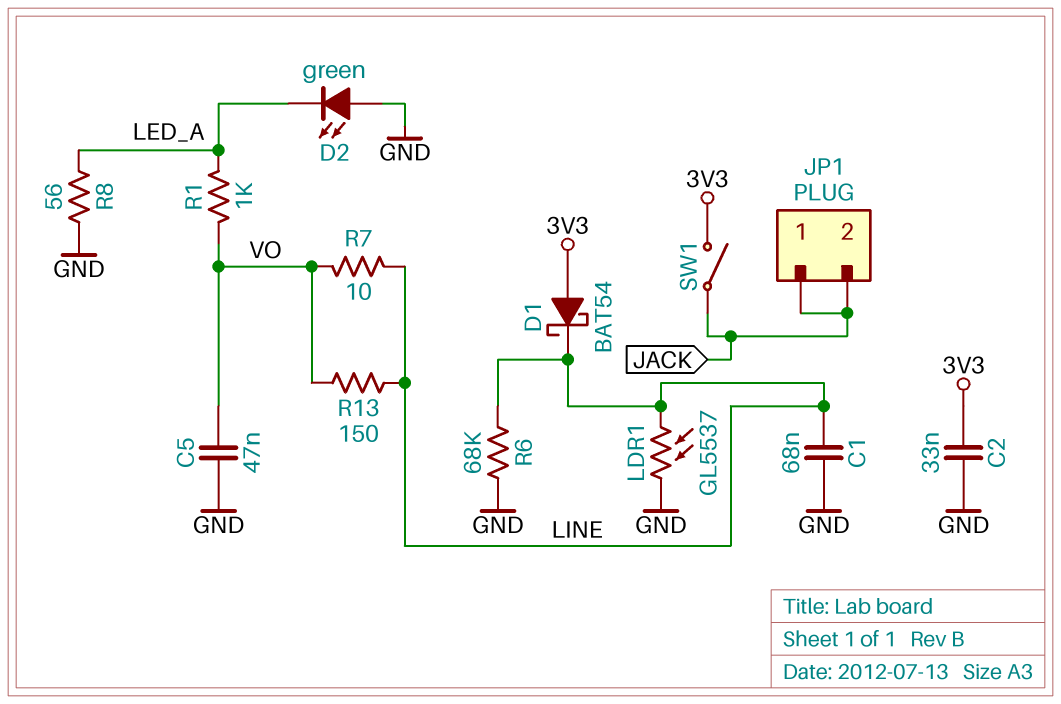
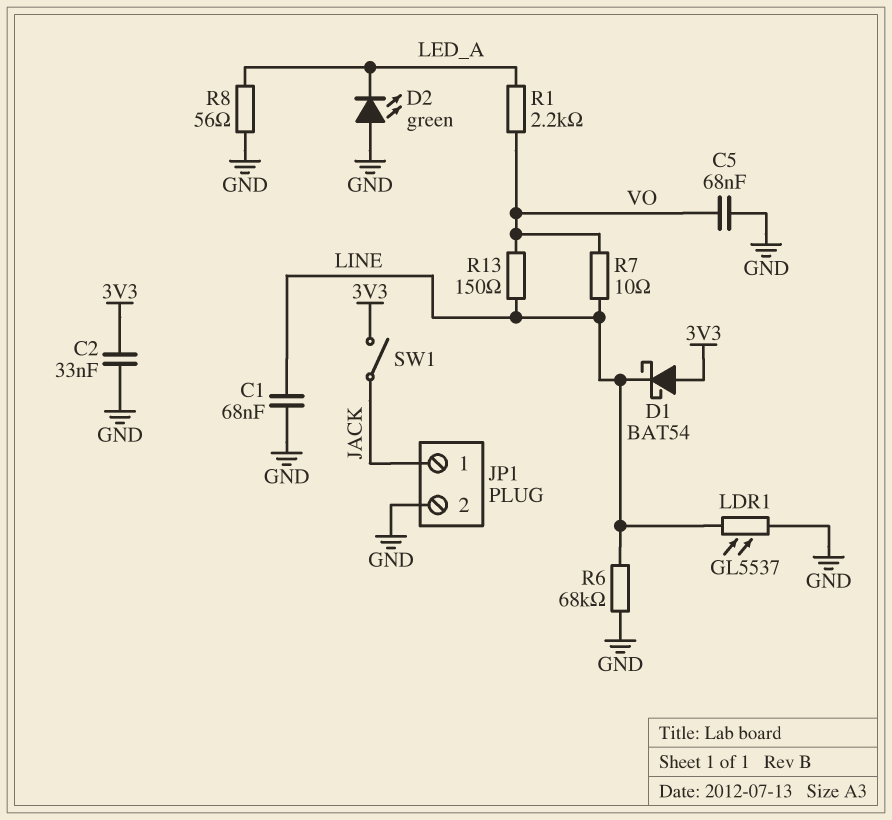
C5: 47nF (GND, VO) -> 68nF (GND, VO)
JP1 pin 2: JACK -> GND
R1: 1k (LED_A, VO) -> 2.2k (LED_A, VO)

